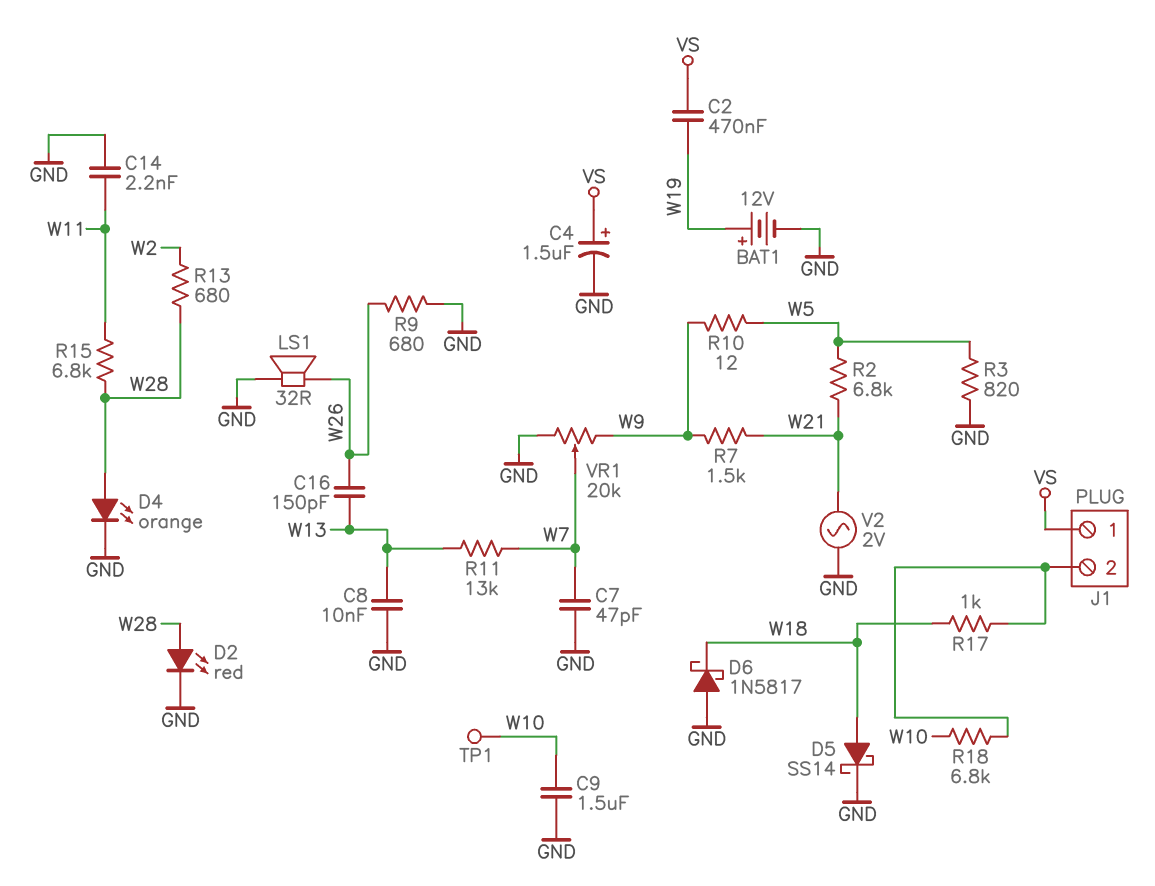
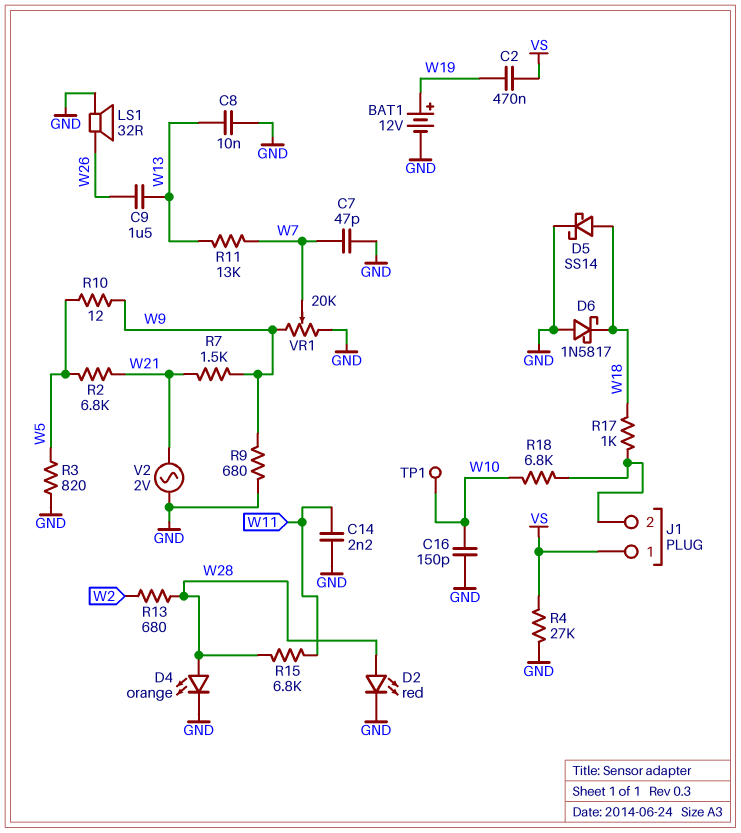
C4: 1.5uF (plus VS, minus GND) -> none
C9: 1.5uF (GND, W10) -> 1.5uF (W13, W26)
C16: 150pF (W13, W26) -> 150pF (GND, W10)
R4: none -> 27k (GND, VS)
R9: 680 (GND, W26) -> 680 (GND, W9)

